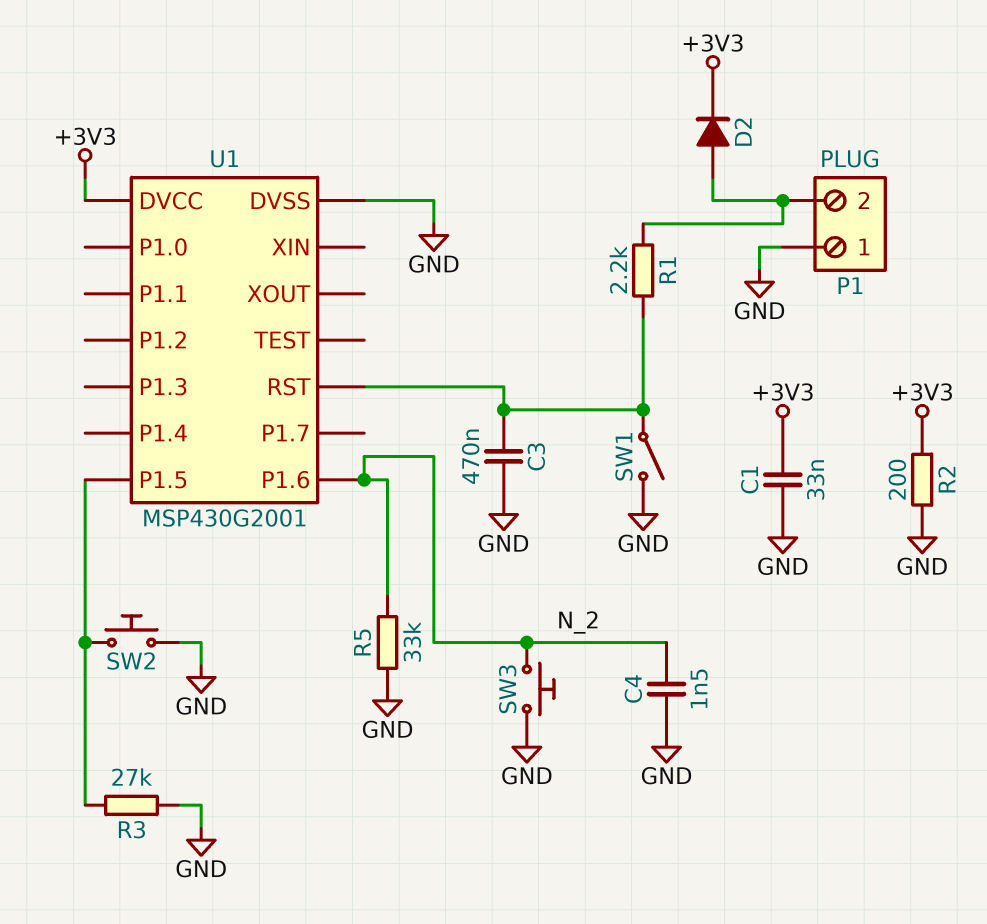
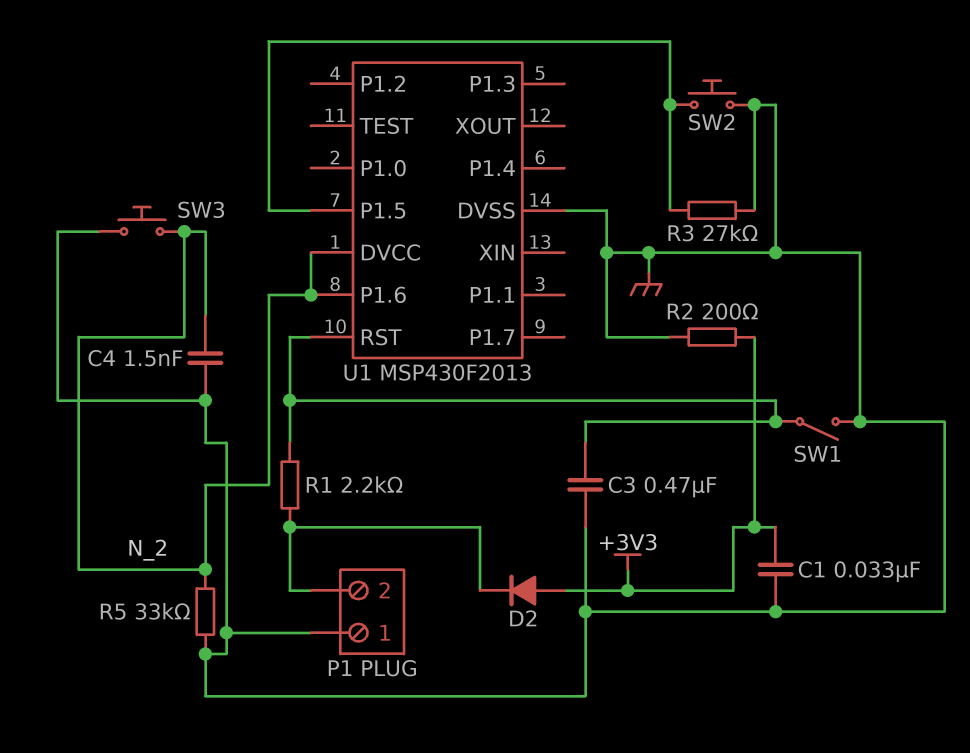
D2: diode (A P1/2, K +3V3) -> diode (A +3V3, K P1/2)
U1: MSP430G2001 -> MSP430F2013
U1 pin DVCC: +3V3 -> N_2

